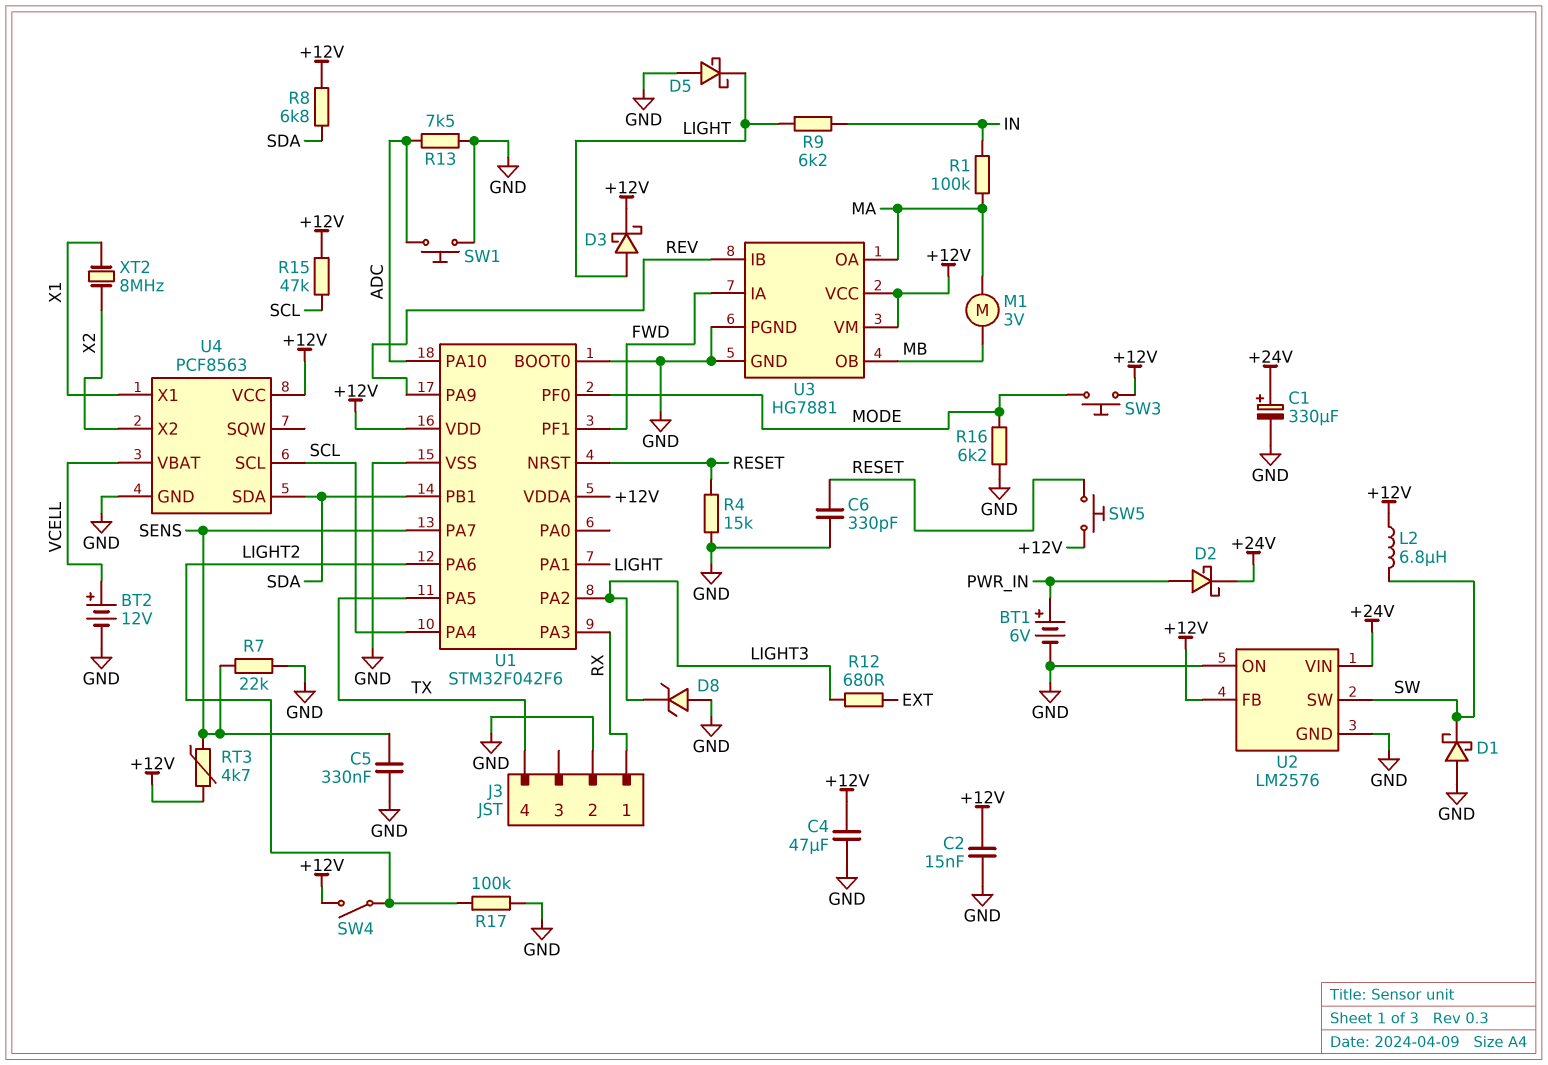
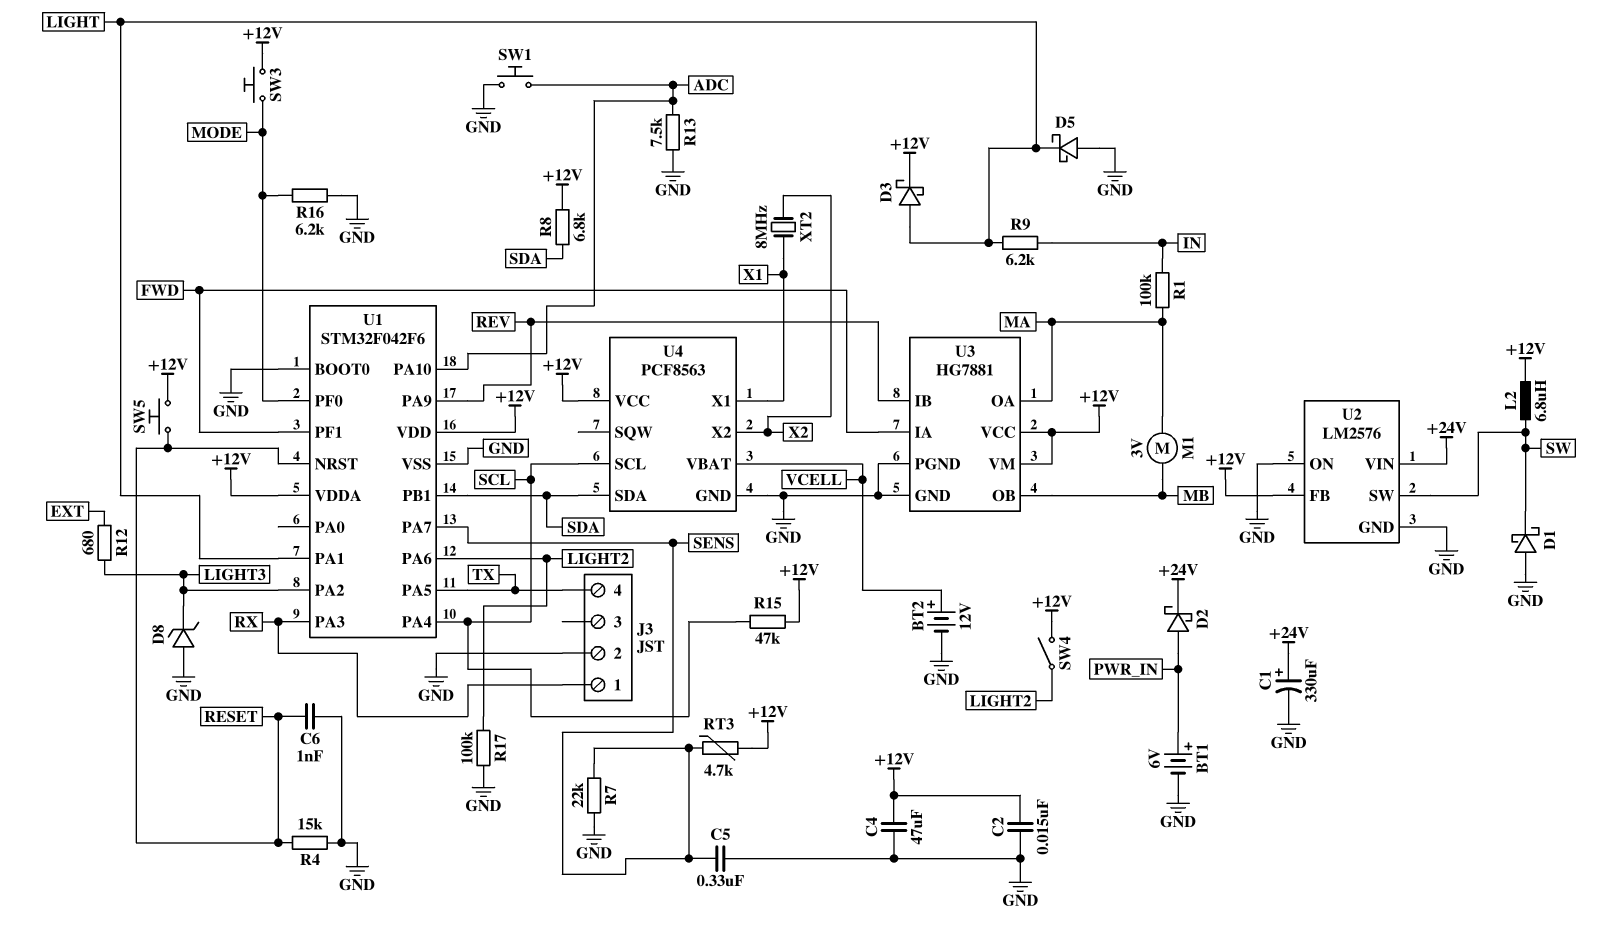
C6: 330pF (GND, RESET) -> 1nF (GND, RESET)

